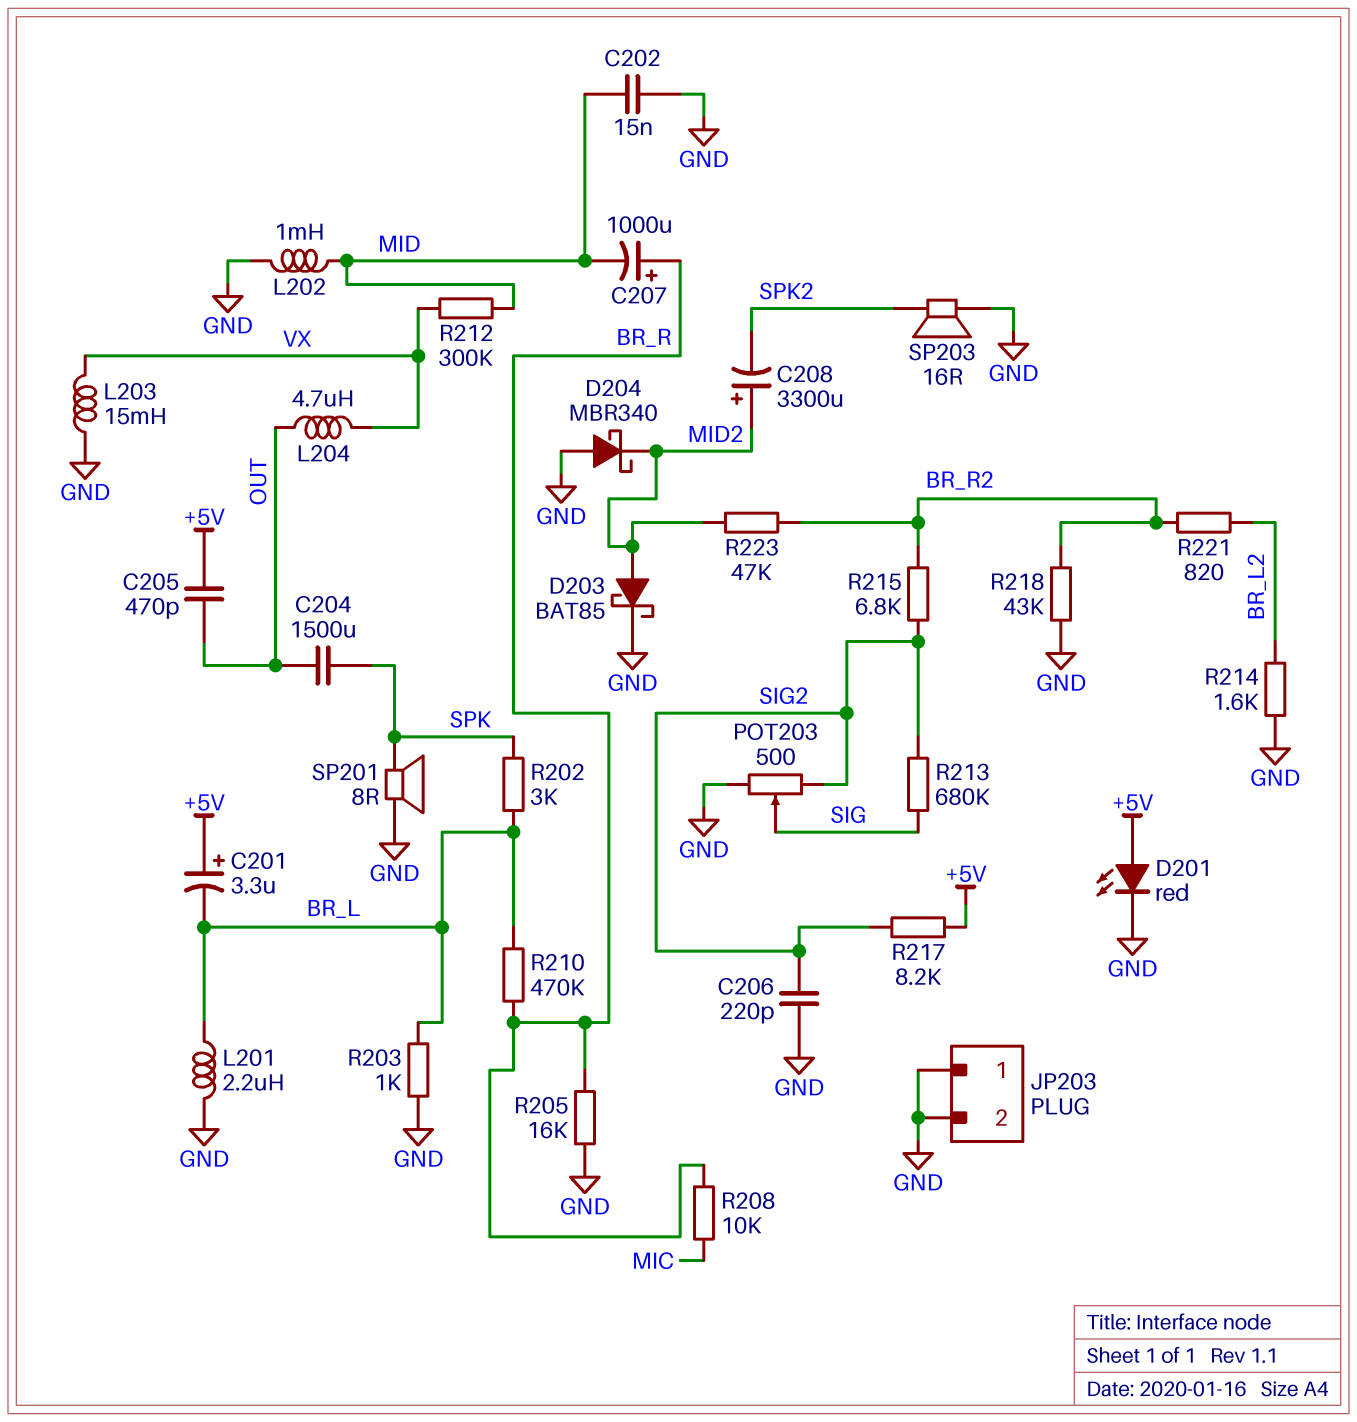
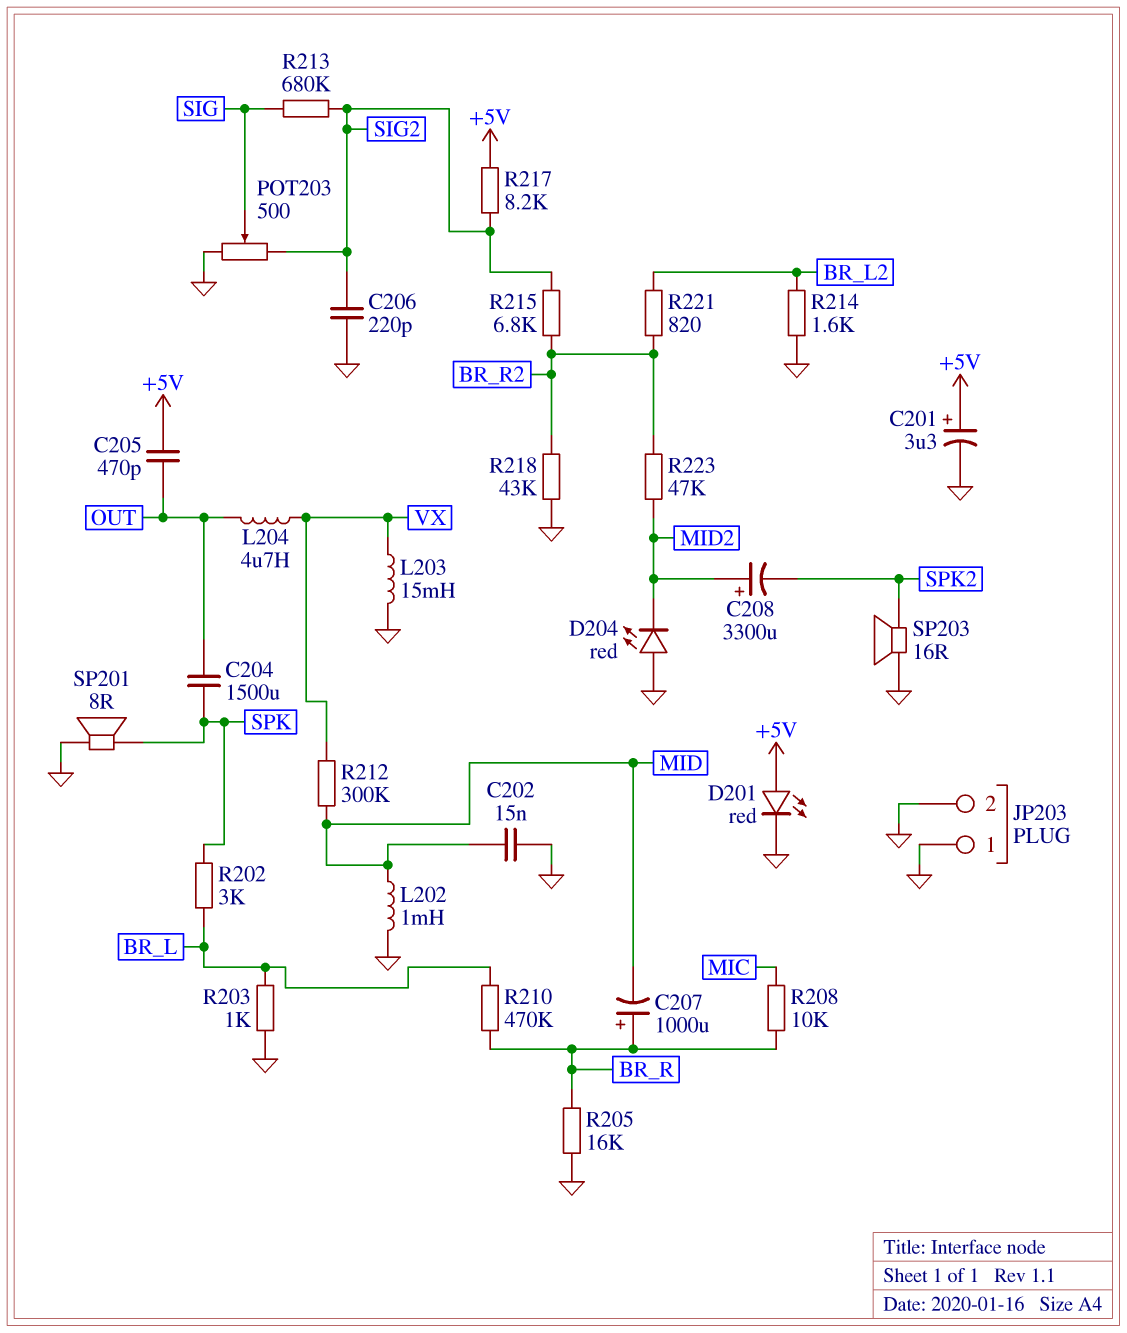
C201: 3.3uF (plus +5V, minus BR_L) -> 3.3uF (plus +5V, minus GND)
D203: schottky BAT85 (A MID2, K GND) -> none
D204: schottky MBR340 (A GND, K MID2) -> LED red (A GND, K MID2)
L201: 2.2uH (BR_L, GND) -> none

